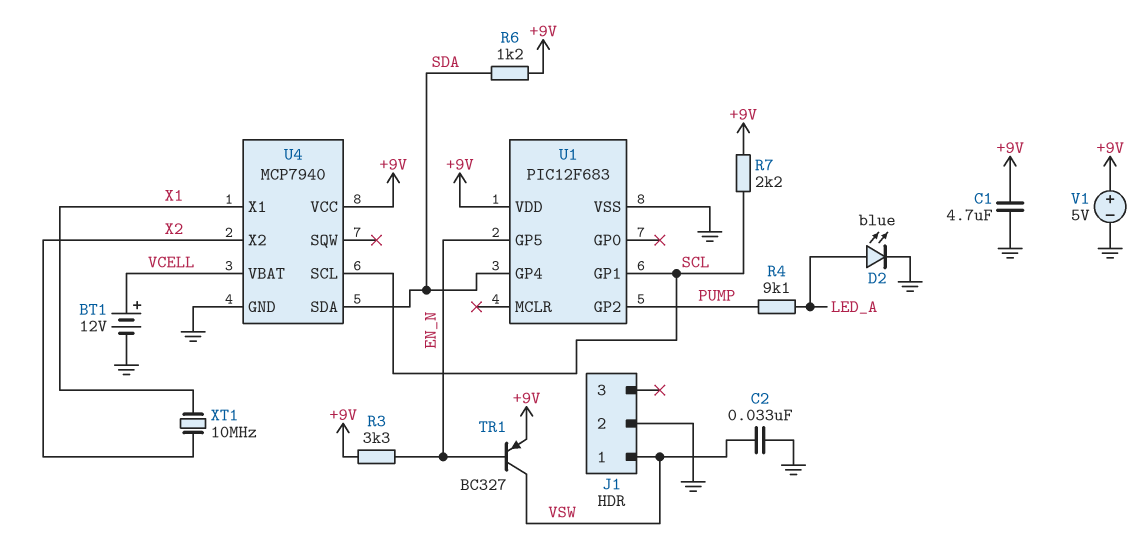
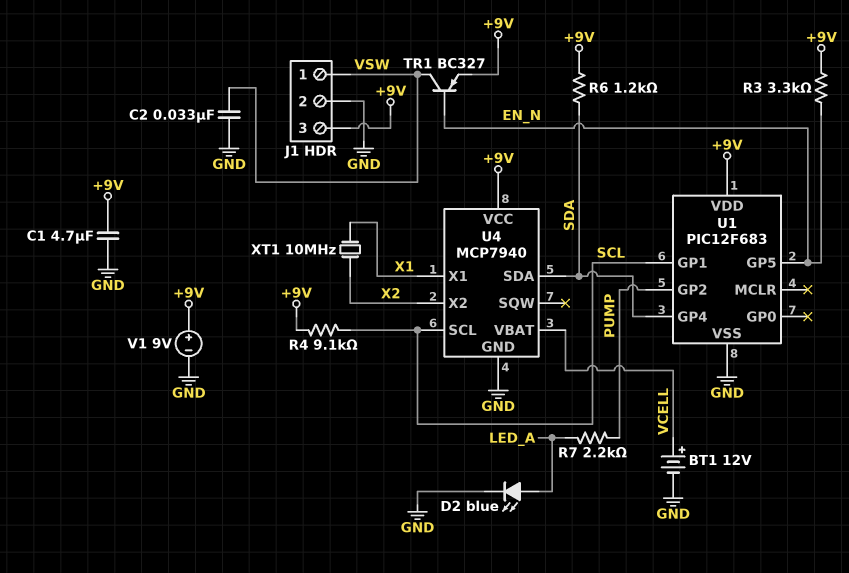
J1 pin 3: none -> +9V
R4: 9.1k (LED_A, PUMP) -> 9.1k (+9V, SCL)
R7: 2.2k (+9V, SCL) -> 2.2k (LED_A, PUMP)
V1: 5V (plus +9V, minus GND) -> 9V (plus +9V, minus GND)

